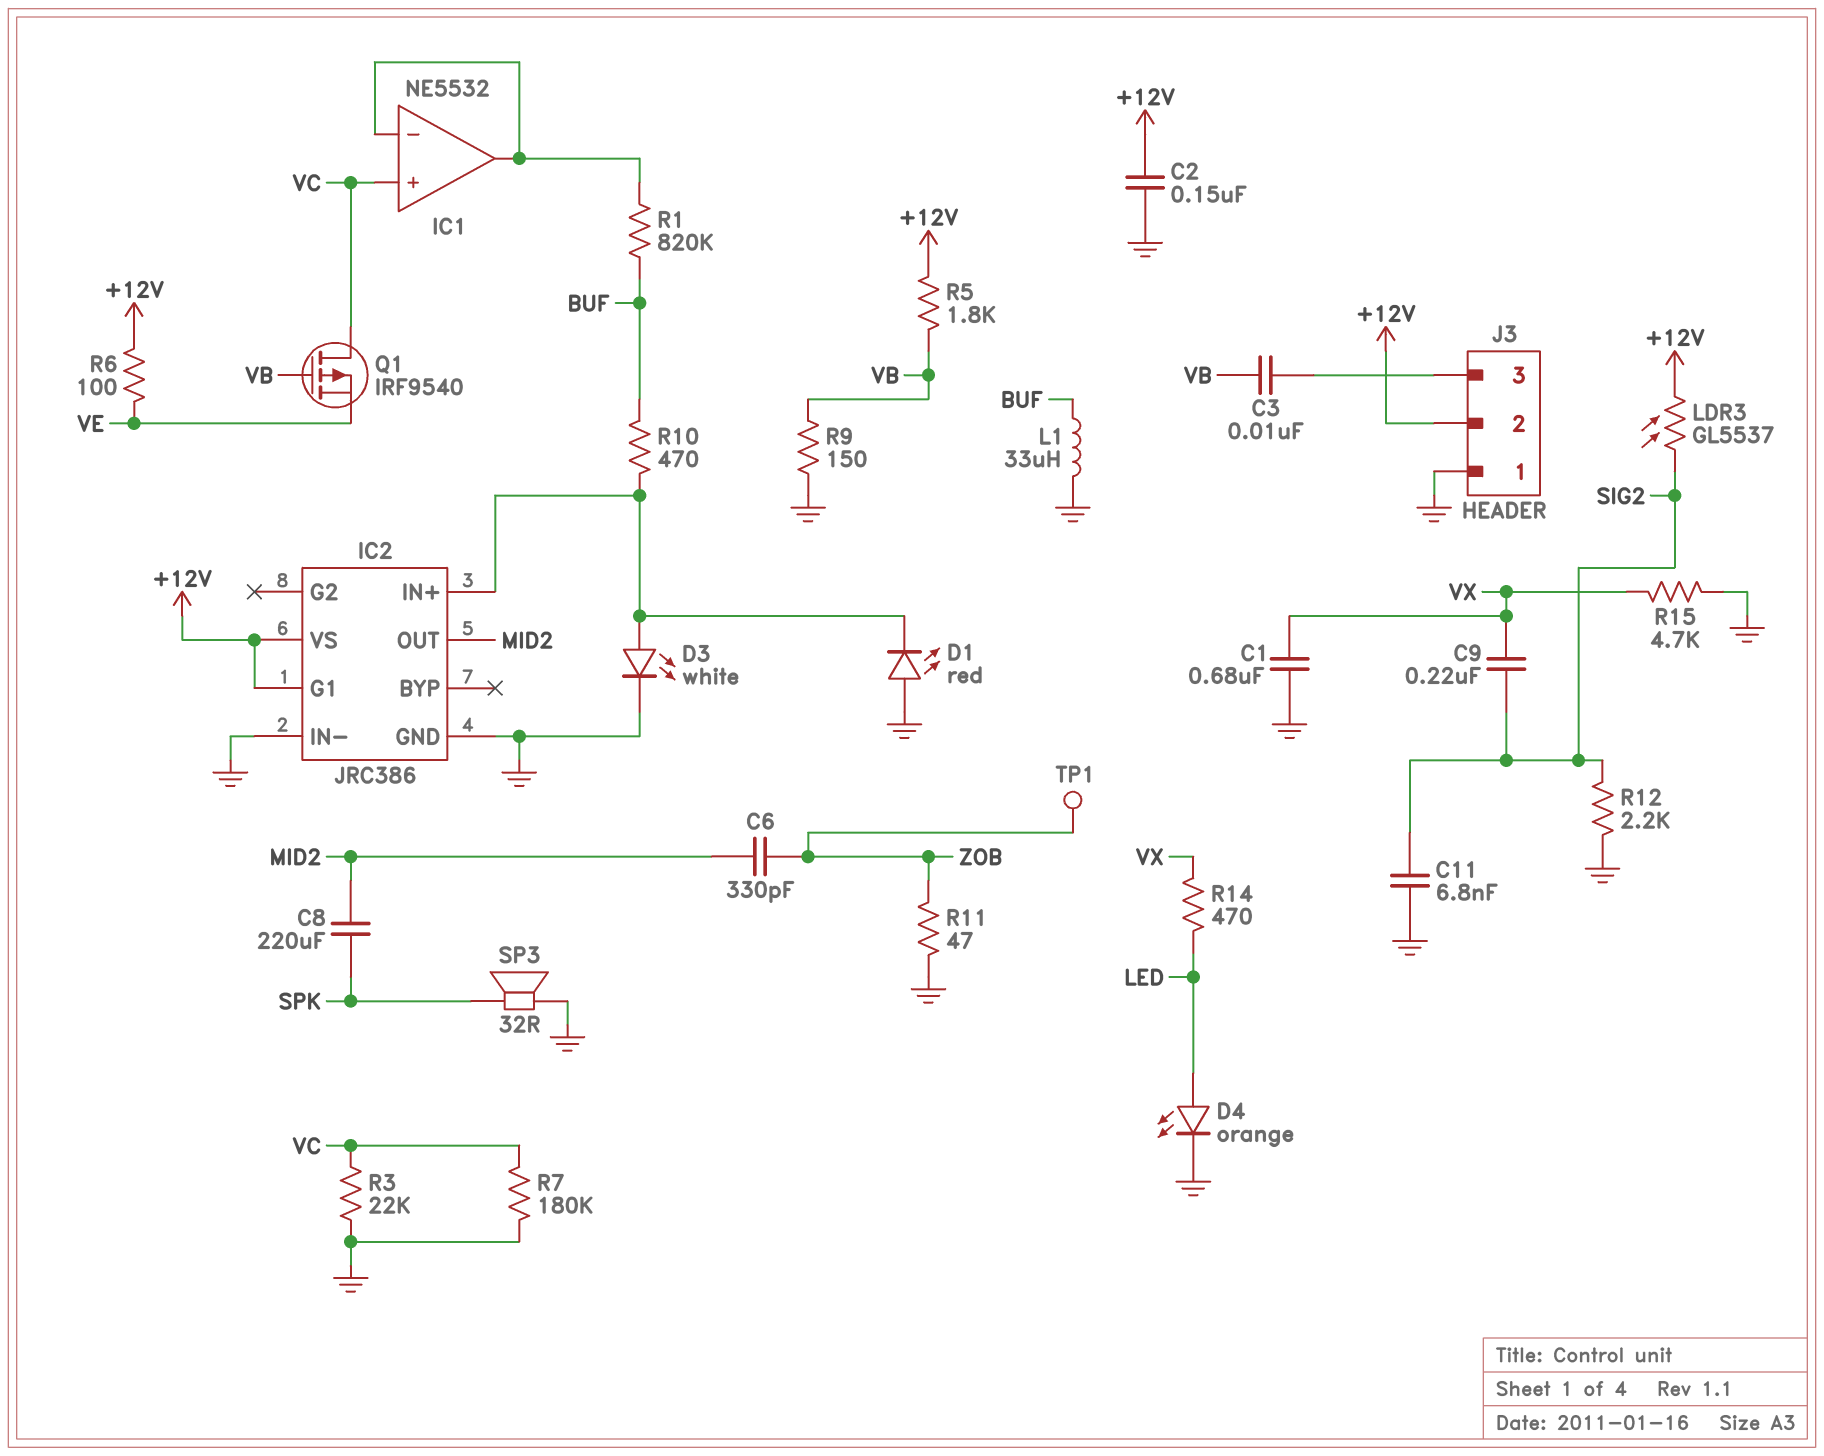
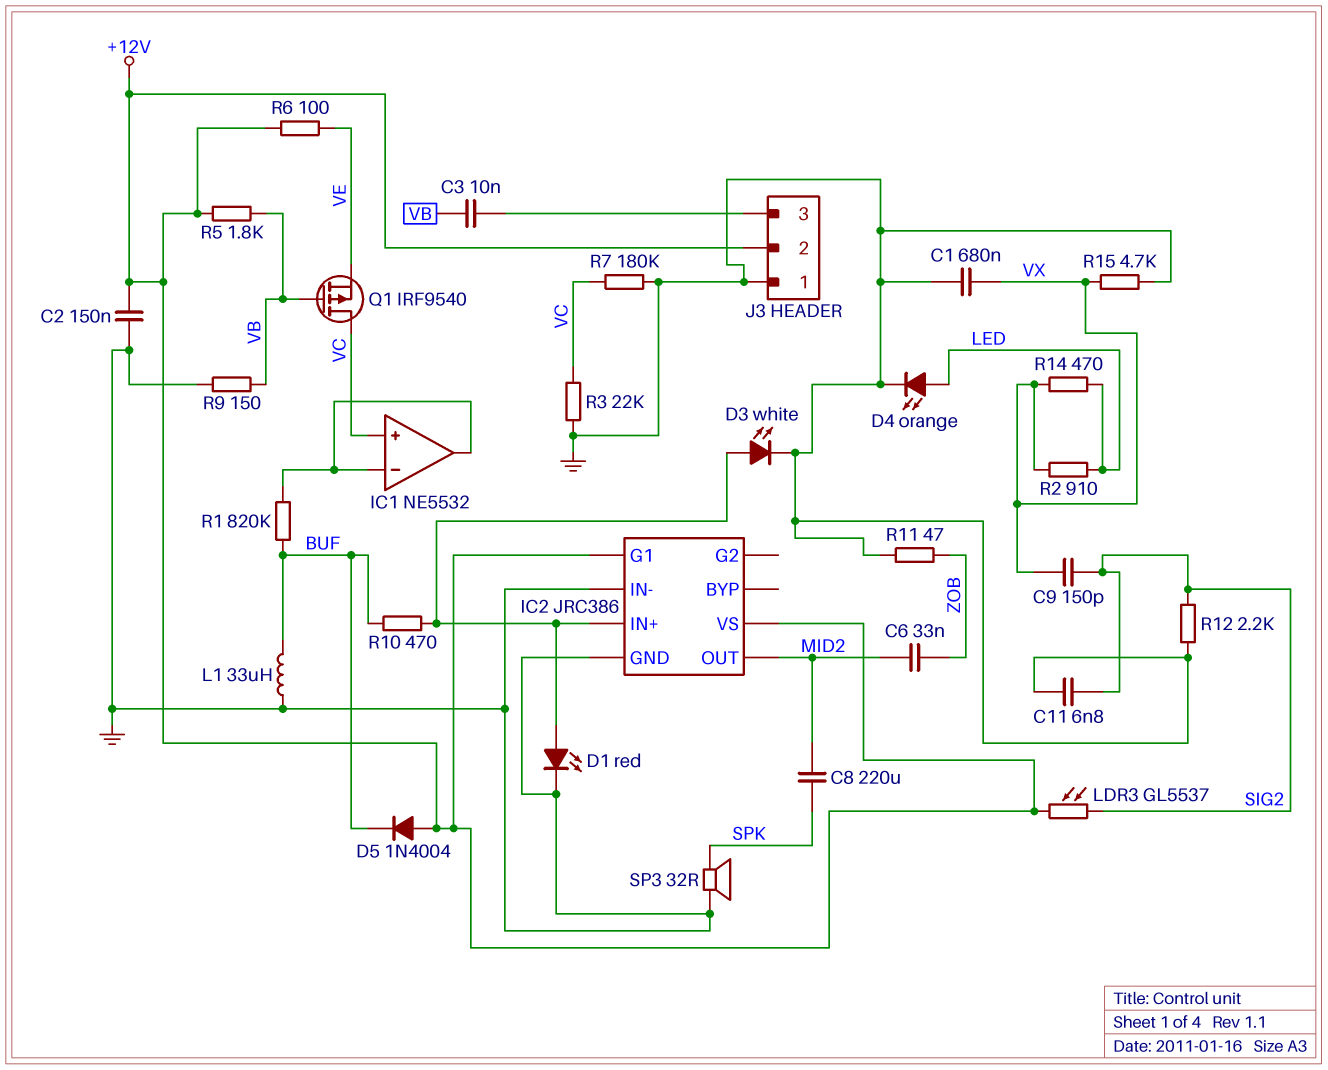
C6: 330pF (MID2, ZOB) -> 33nF (MID2, ZOB)
C9: 220nF (SIG2, VX) -> 150pF (SIG2, VX)
D1: LED red (A GND, K IC2/IN+) -> LED red (A IC2/IN+, K GND)
D5: none -> diode 1N4004 (A +12V, K BUF)
R2: none -> 910 (LED, VX)
TP1: test point (ZOB) -> none

